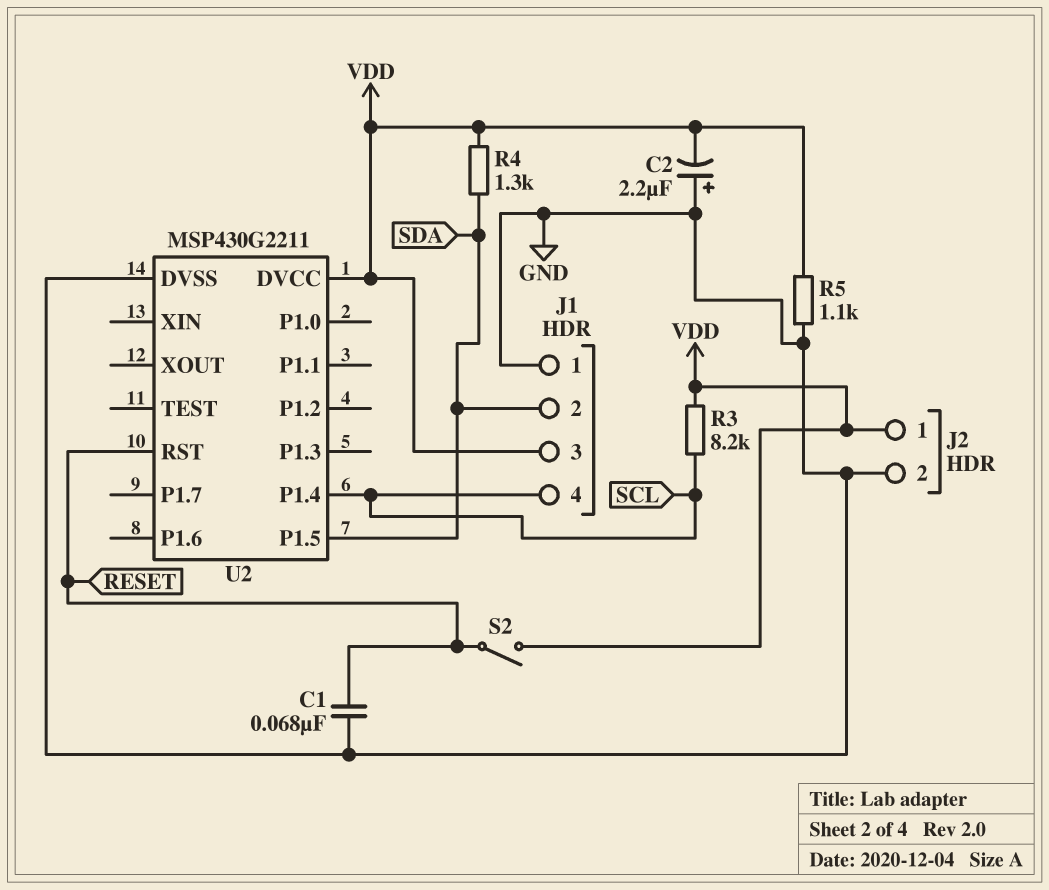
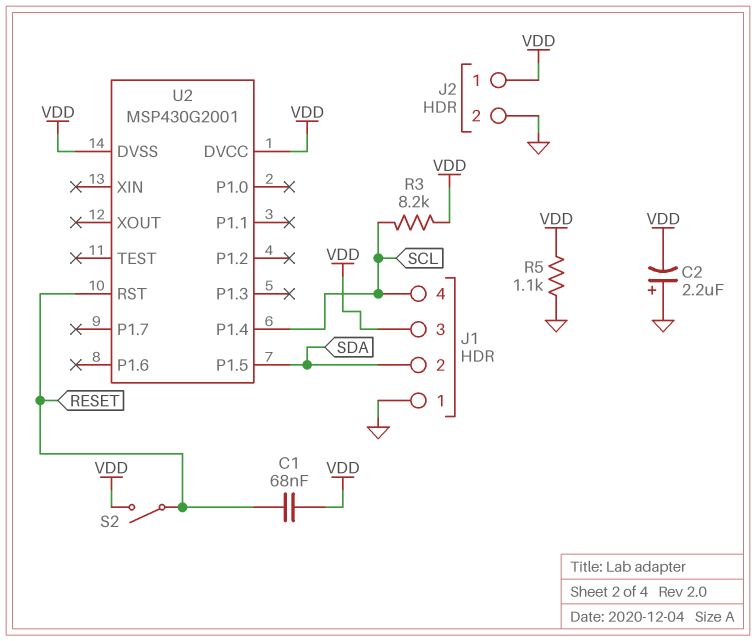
C1: 68nF (GND, RESET) -> 68nF (RESET, VDD)
R4: 1.3k (SDA, VDD) -> none
U2: MSP430G2211 -> MSP430G2001
U2 pin DVSS: GND -> VDD

